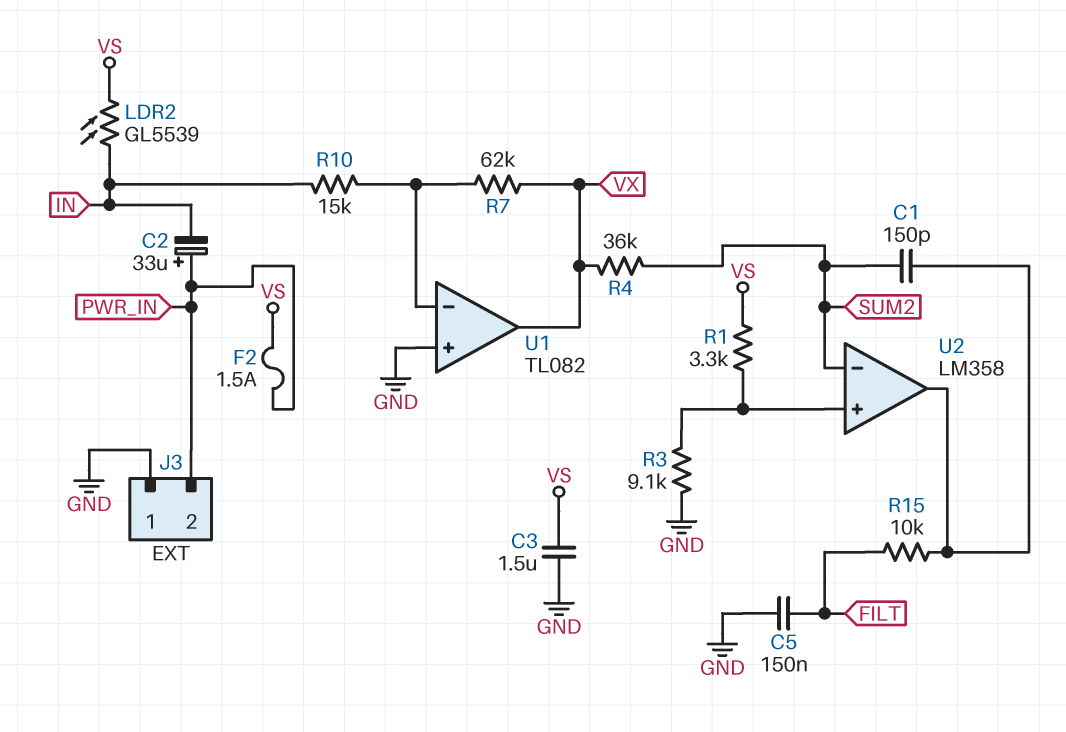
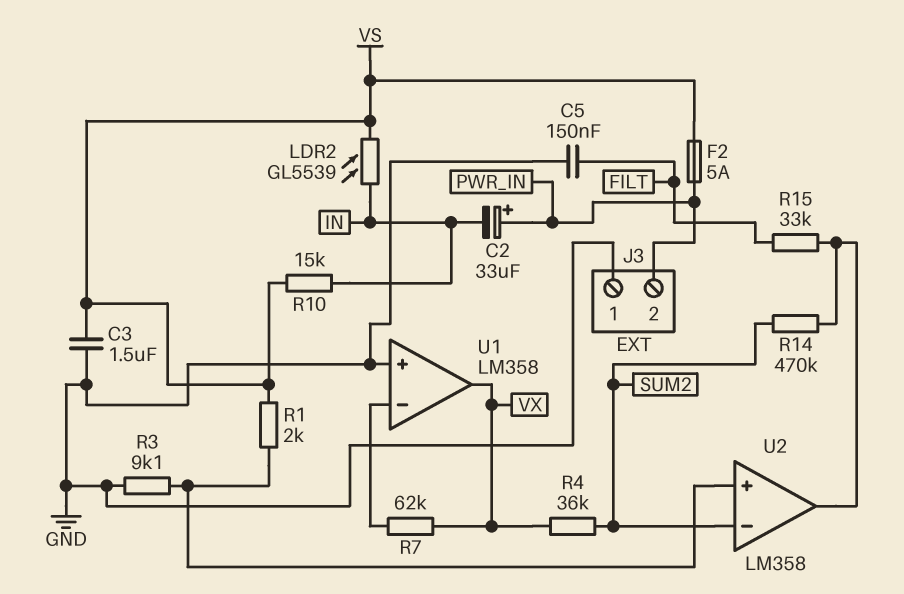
C1: 150pF (SUM2, U2/out) -> none
F2: 1.5A (PWR_IN, VS) -> 5A (PWR_IN, VS)
R1: 3.3k (U2/in+, VS) -> 2k (U2/in+, VS)
R10: 15k (IN, U1/in-) -> 15k (IN, VS)
R14: none -> 470k (SUM2, U2/out)
R15: 10k (FILT, U2/out) -> 33k (FILT, U2/out)
U1: TL082 -> LM358

